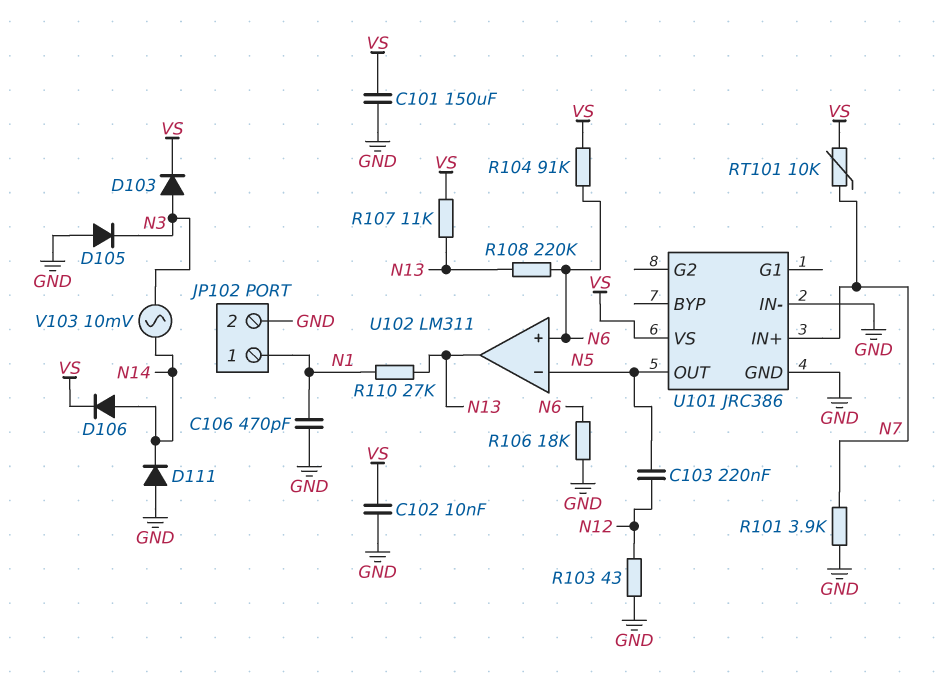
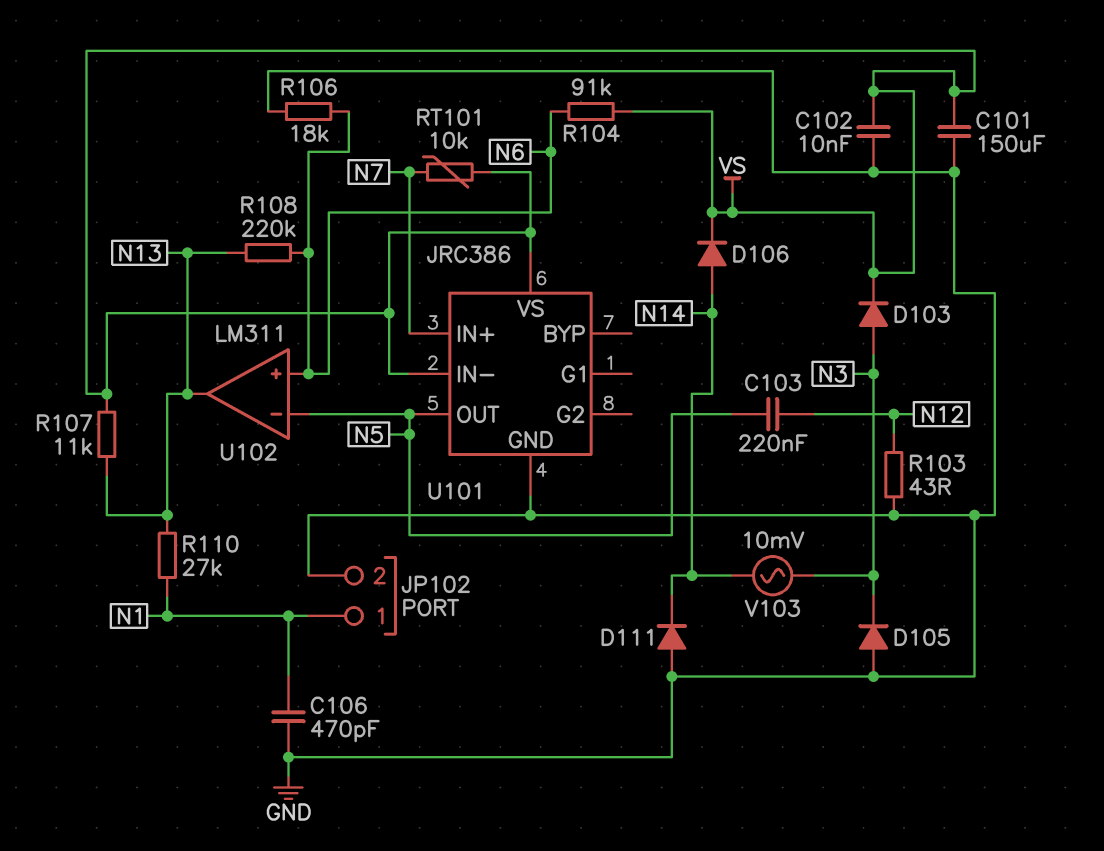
R101: 3.9k (GND, N7) -> none
U101 pin IN-: GND -> VS

